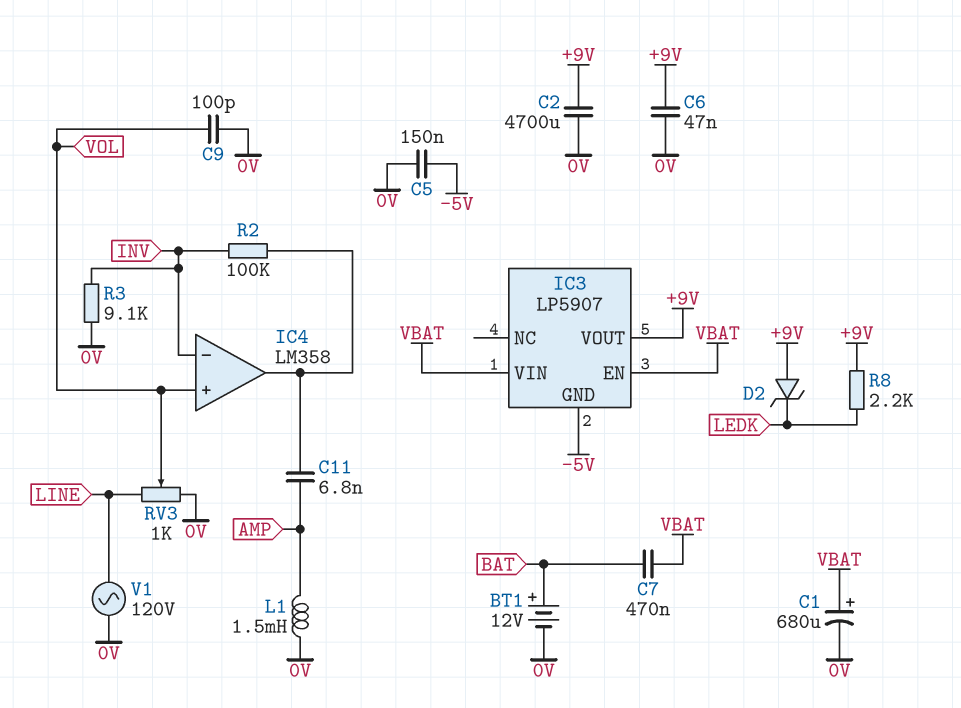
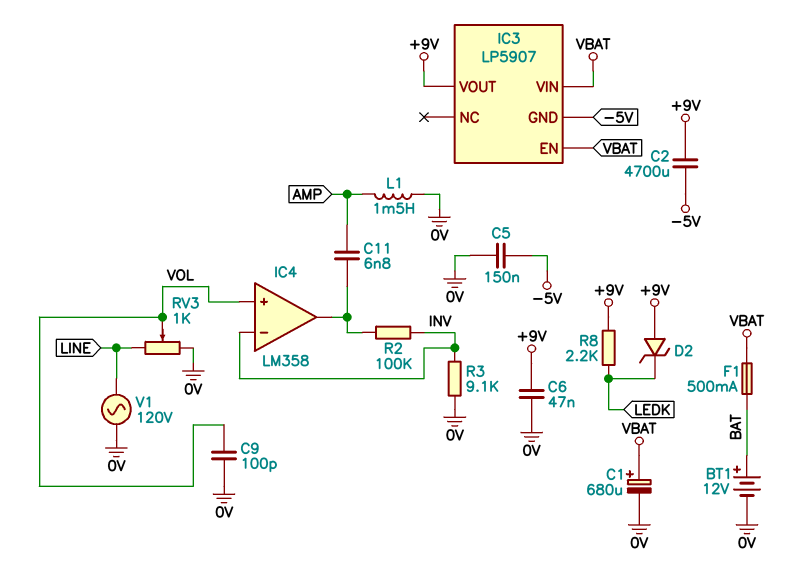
C2: 4700uF (+9V, 0V) -> 4700uF (+9V, -5V)
C7: 470nF (BAT, VBAT) -> none
F1: none -> 500mA (BAT, VBAT)

